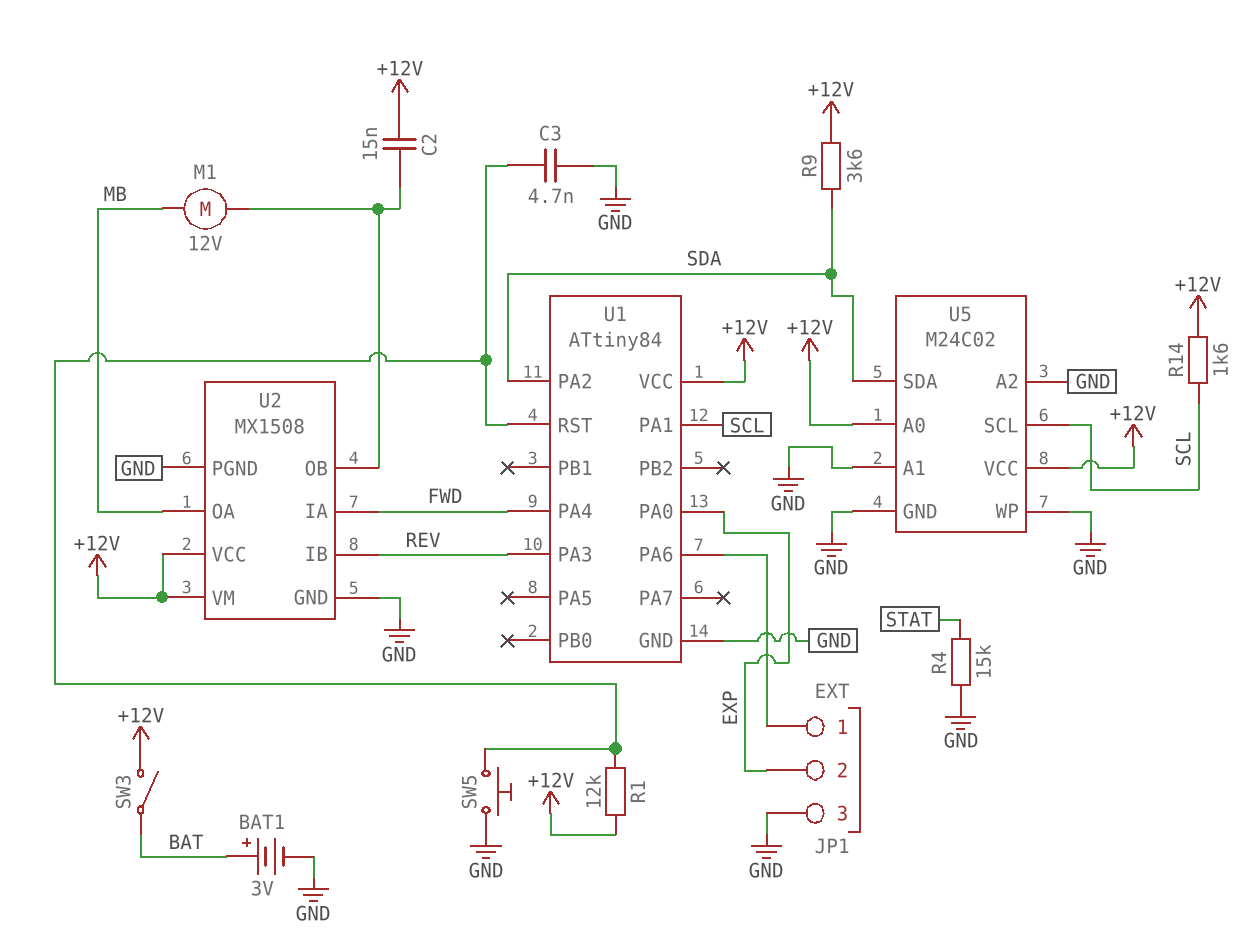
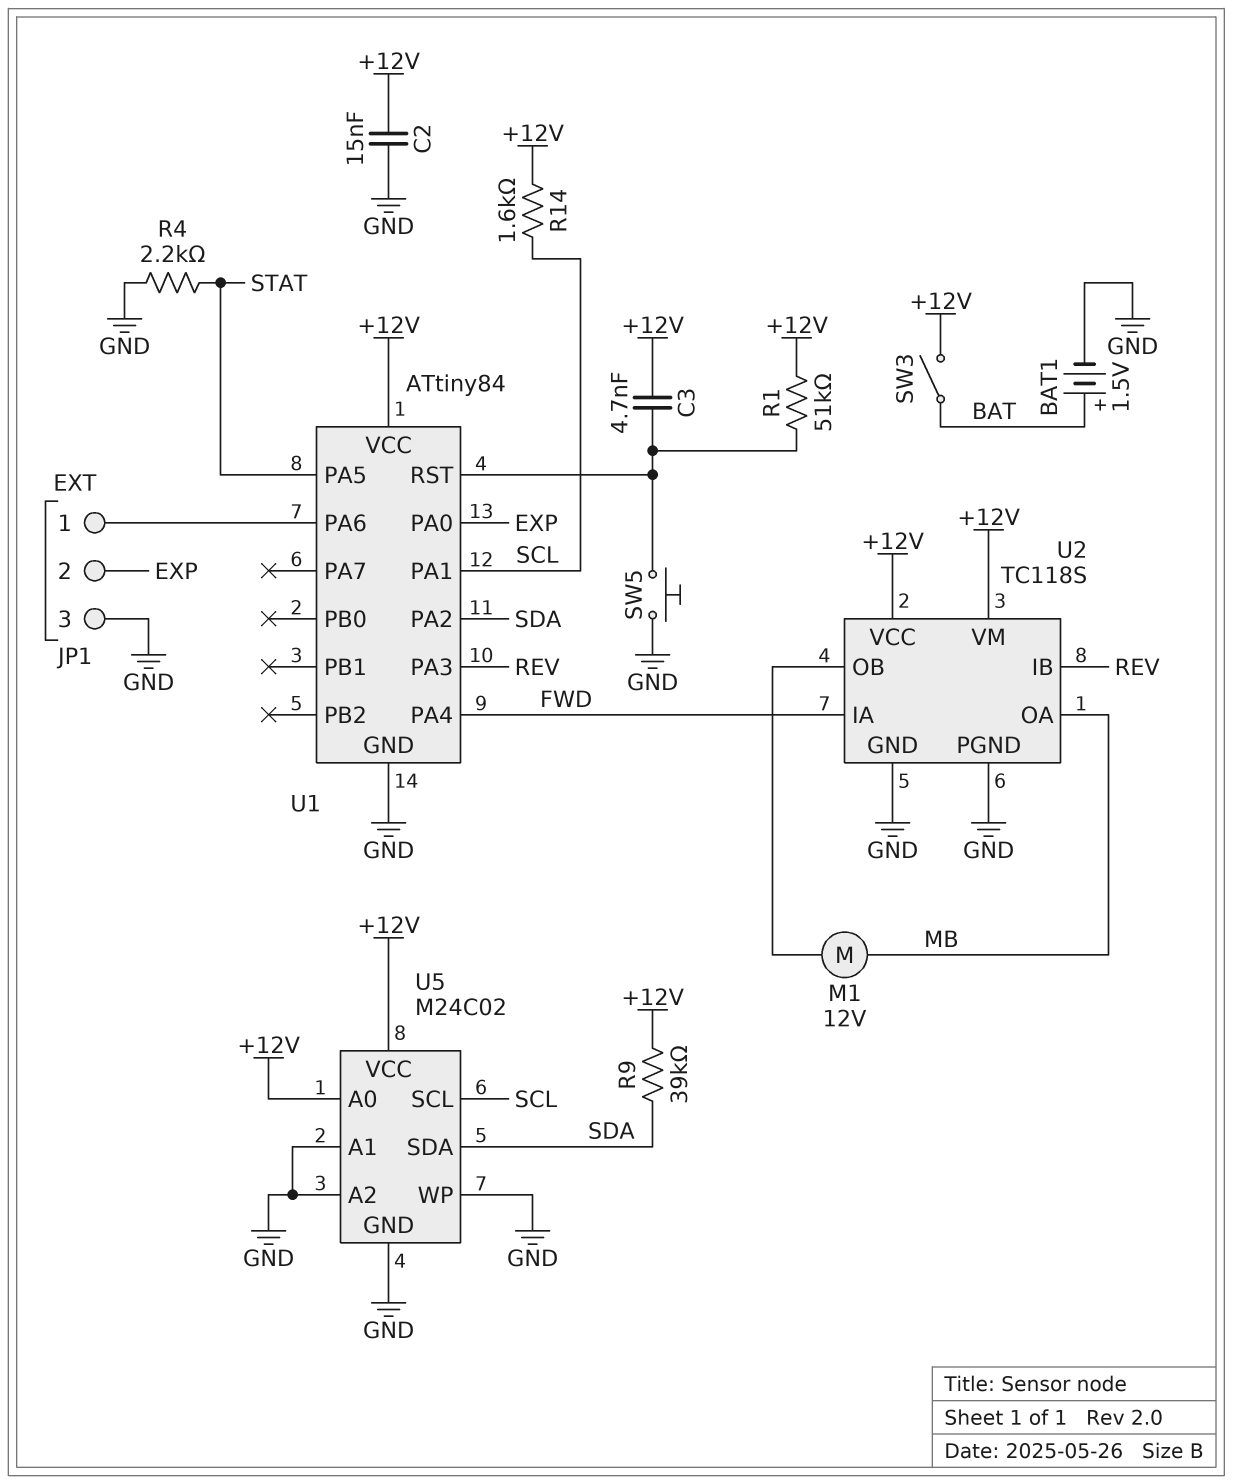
BAT1: 3V (plus BAT, minus GND) -> 1.5V (plus BAT, minus GND)
C2: 15nF (+12V, U2/OB) -> 15nF (+12V, GND)
C3: 4.7nF (GND, U1/RST) -> 4.7nF (+12V, U1/RST)
R1: 12k (+12V, U1/RST) -> 51k (+12V, U1/RST)
R4: 15k (GND, STAT) -> 2.2k (GND, STAT)
R9: 3.6k (+12V, SDA) -> 39k (+12V, SDA)
U1 pin PA5: none -> STAT
U2: MX1508 -> TC118S

